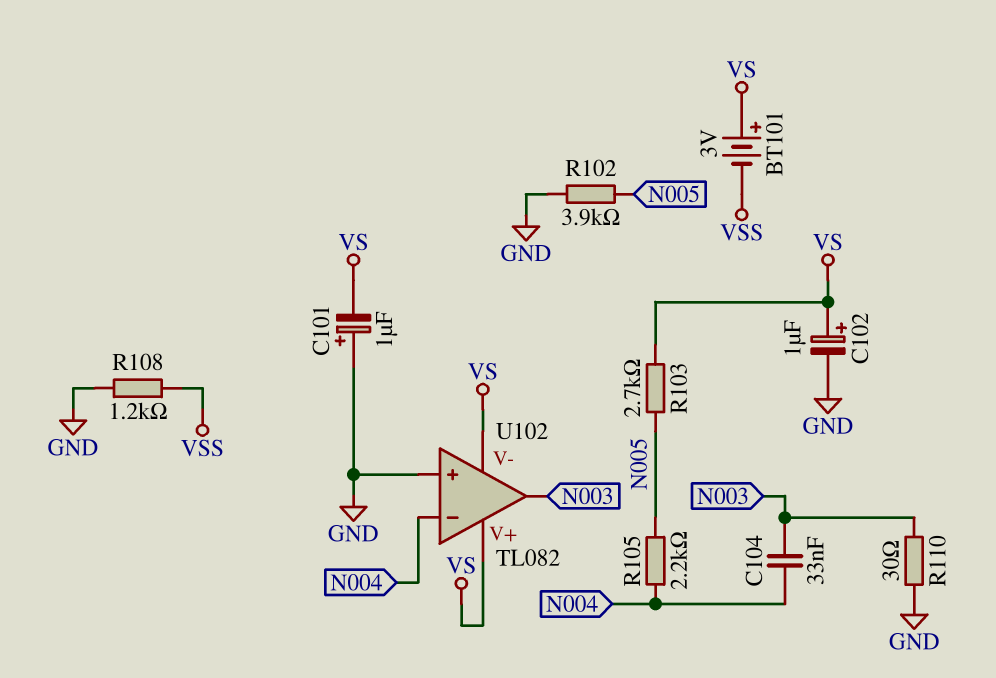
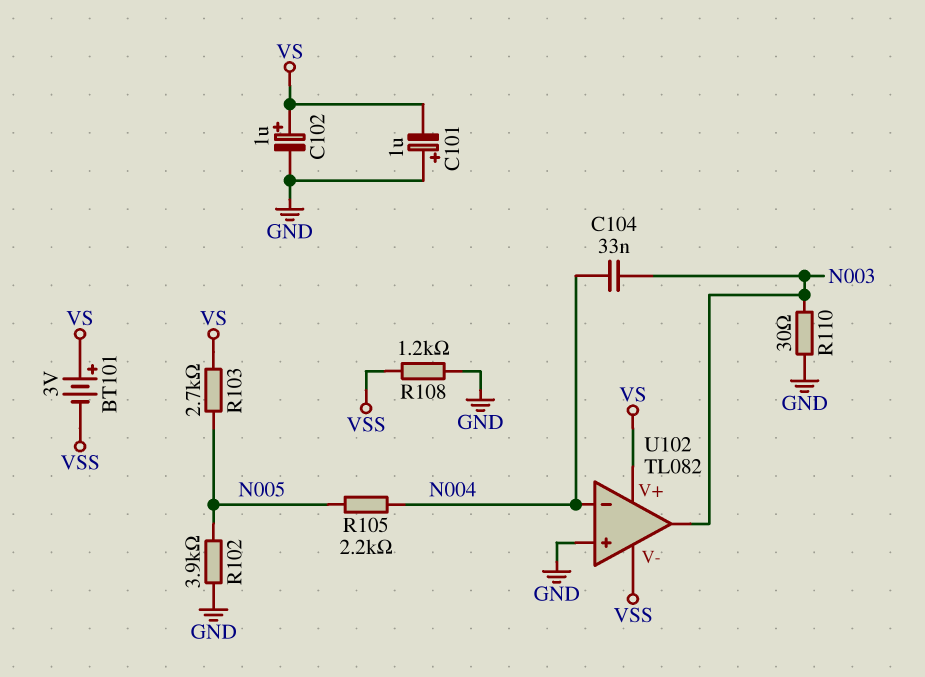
U102 pin V-: VS -> VSS

